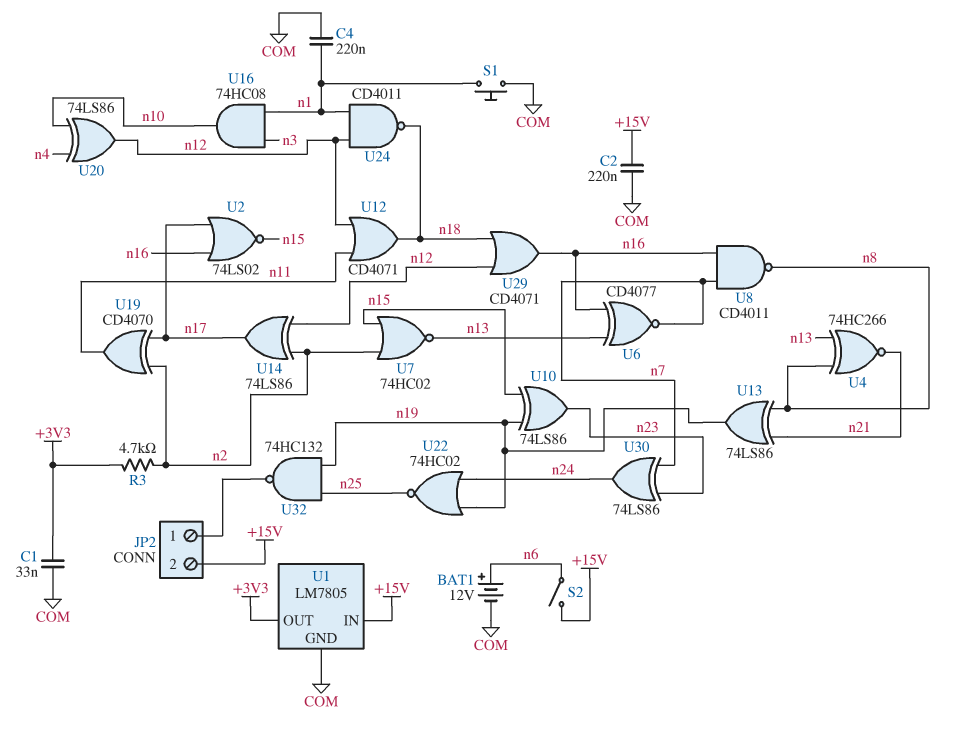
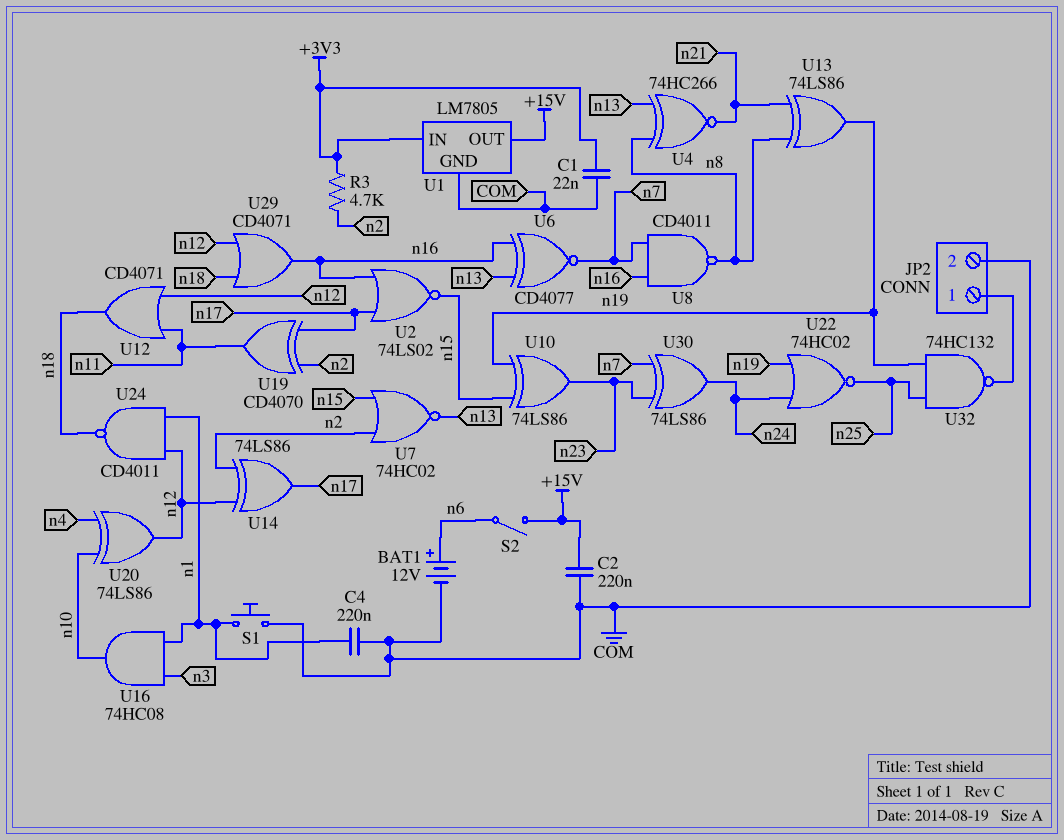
C1: 33nF (+3V3, COM) -> 22nF (+3V3, COM)
JP2 pin 2: +15V -> COM
U1 pin IN: +15V -> +3V3
U1 pin OUT: +3V3 -> +15V

